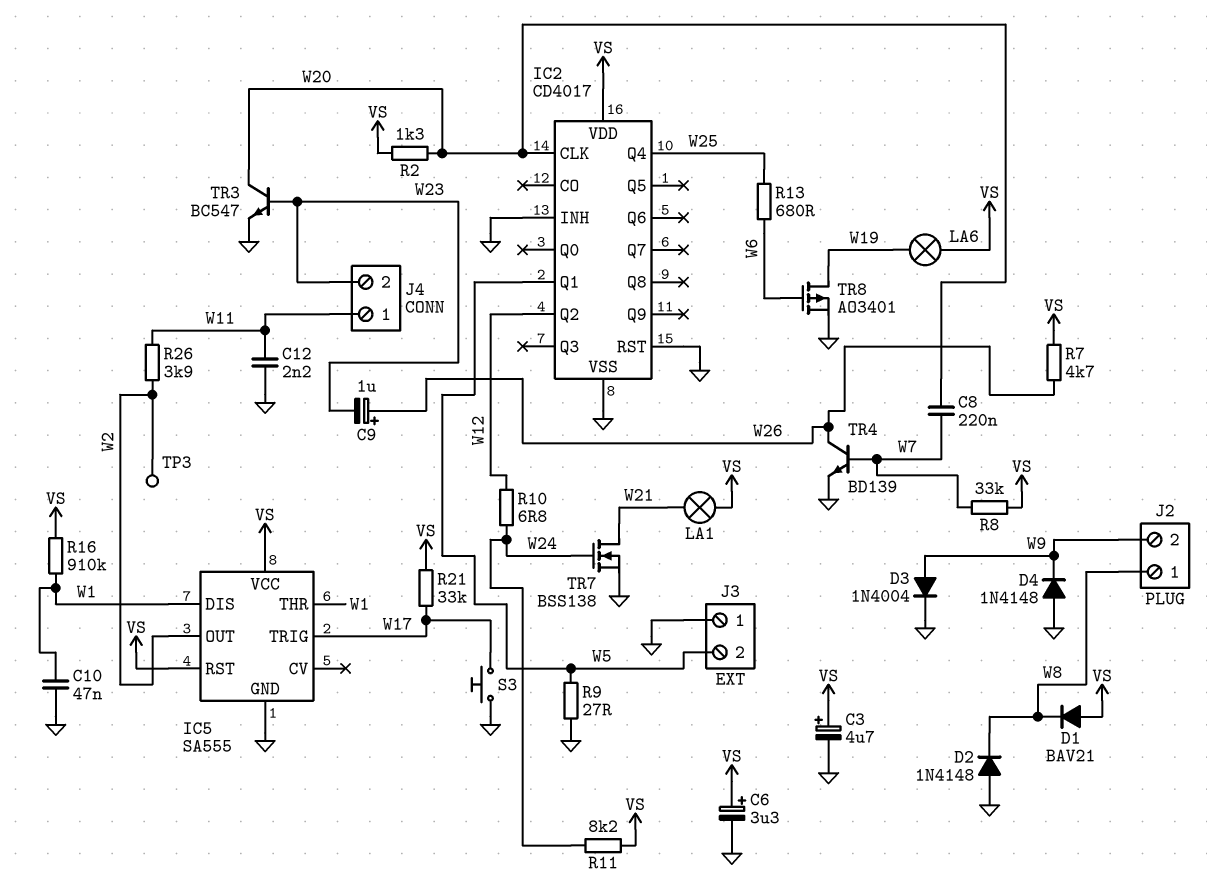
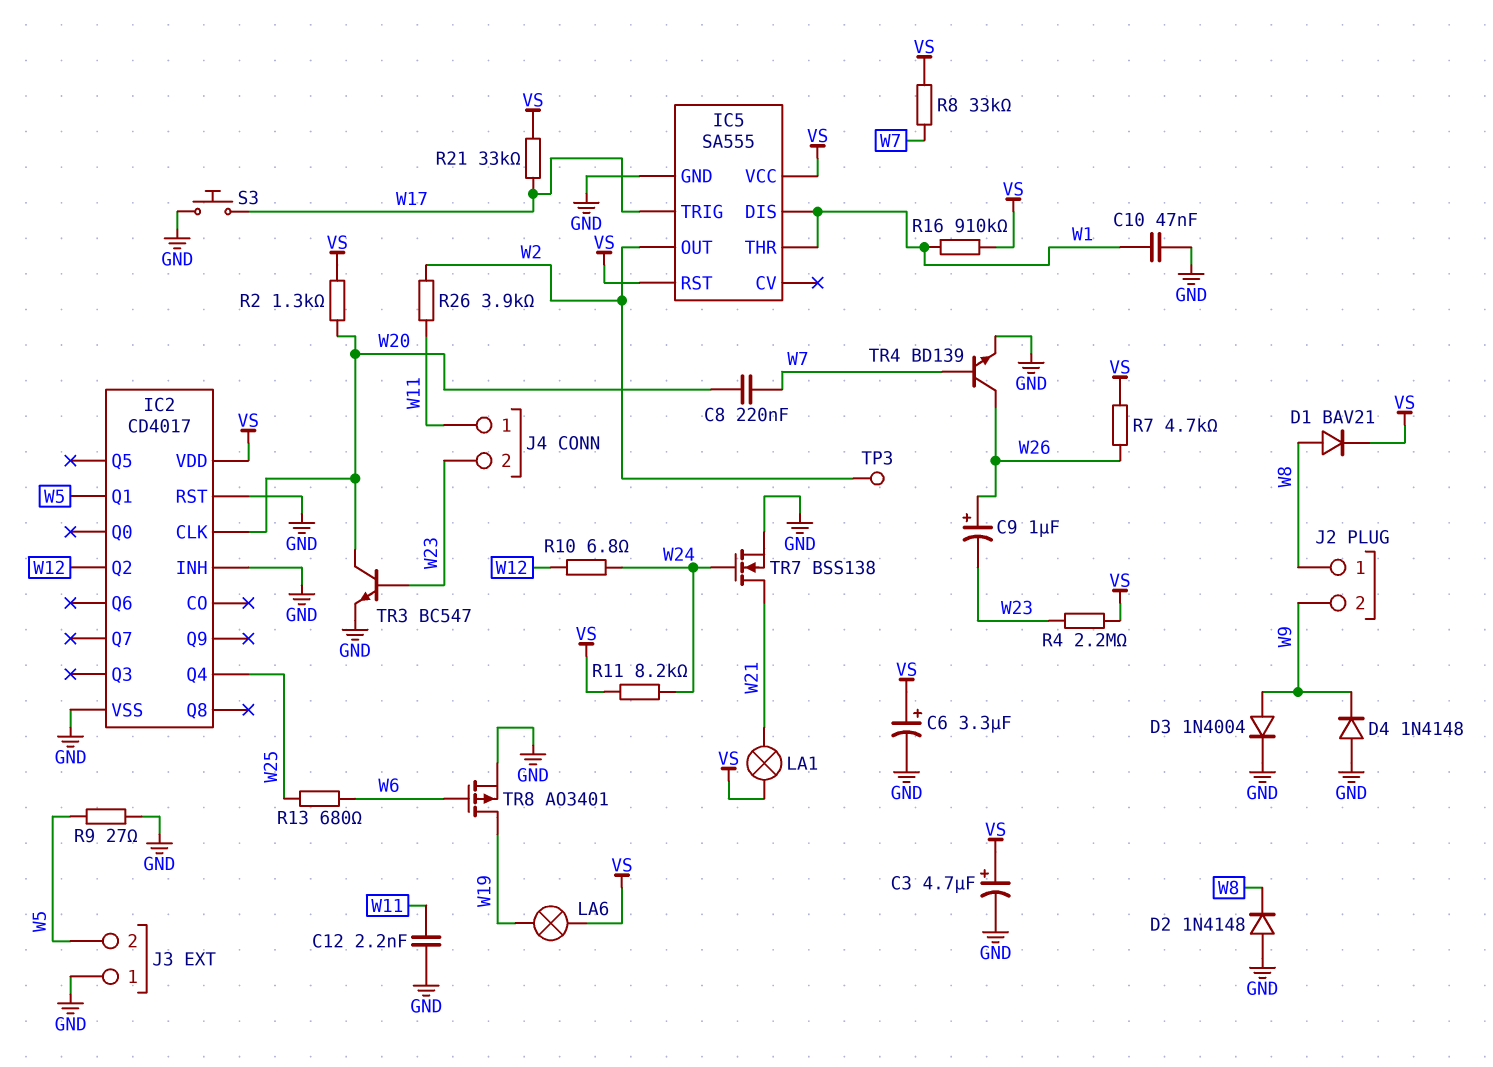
D1: diode BAV21 (A VS, K W8) -> diode BAV21 (A W8, K VS)
R4: none -> 2.2M (VS, W23)

